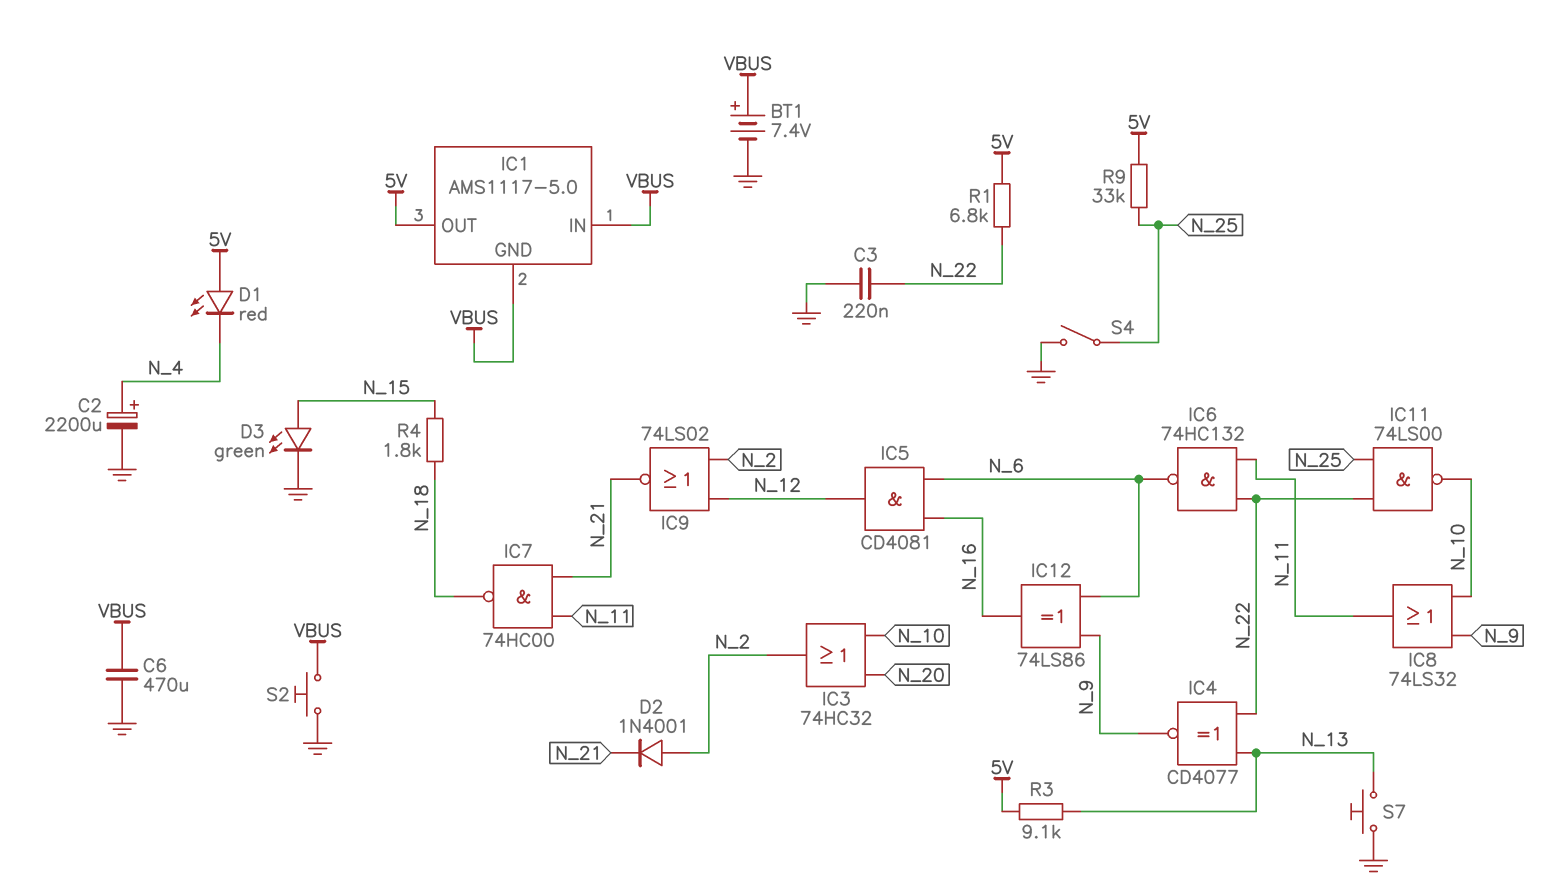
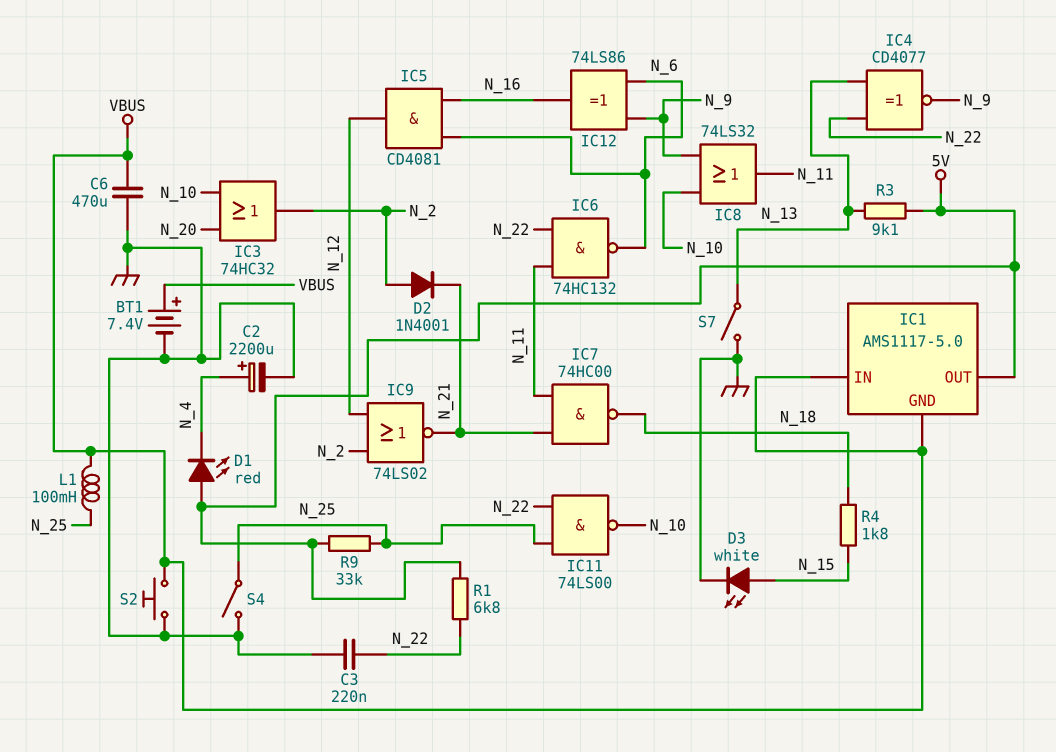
D3: LED green (A N_15, K GND) -> LED white (A N_15, K GND)
L1: none -> 100mH (N_25, VBUS)
S7: button (GND, N_13) -> switch (GND, N_13)

